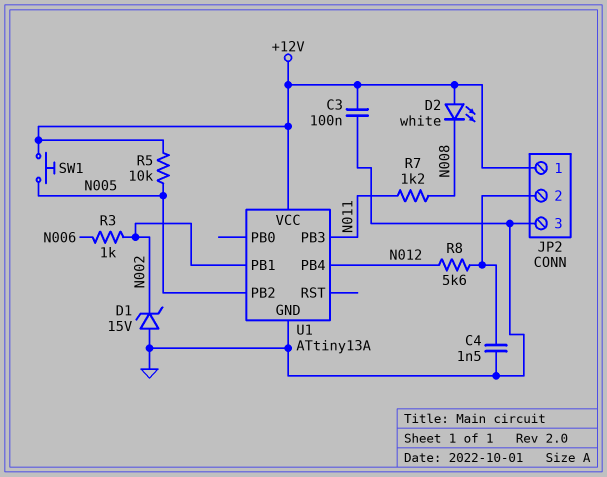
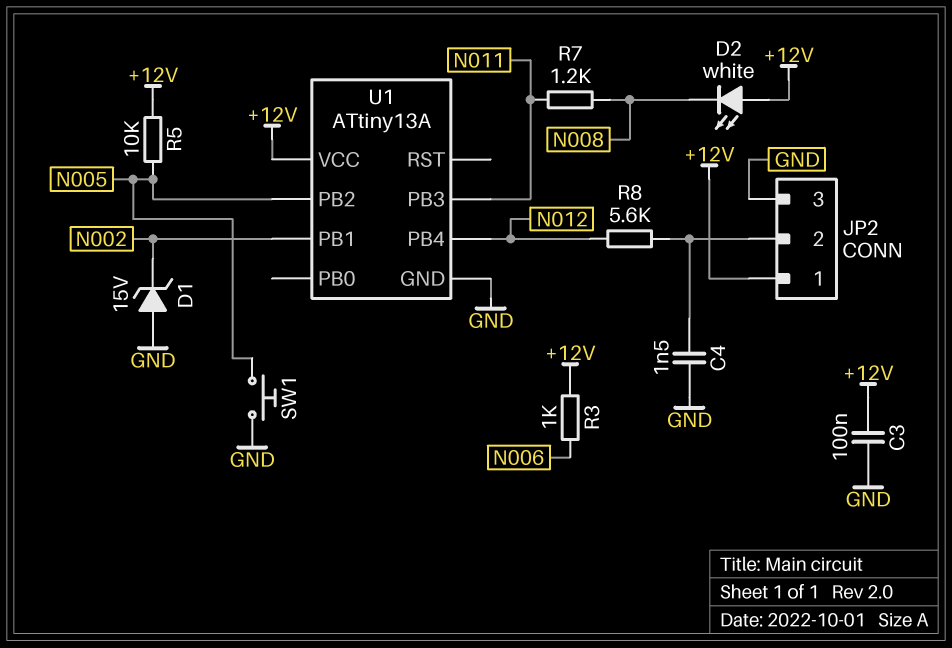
R3: 1k (N002, N006) -> 1k (+12V, N006)
SW1: button (+12V, N005) -> button (GND, N005)

